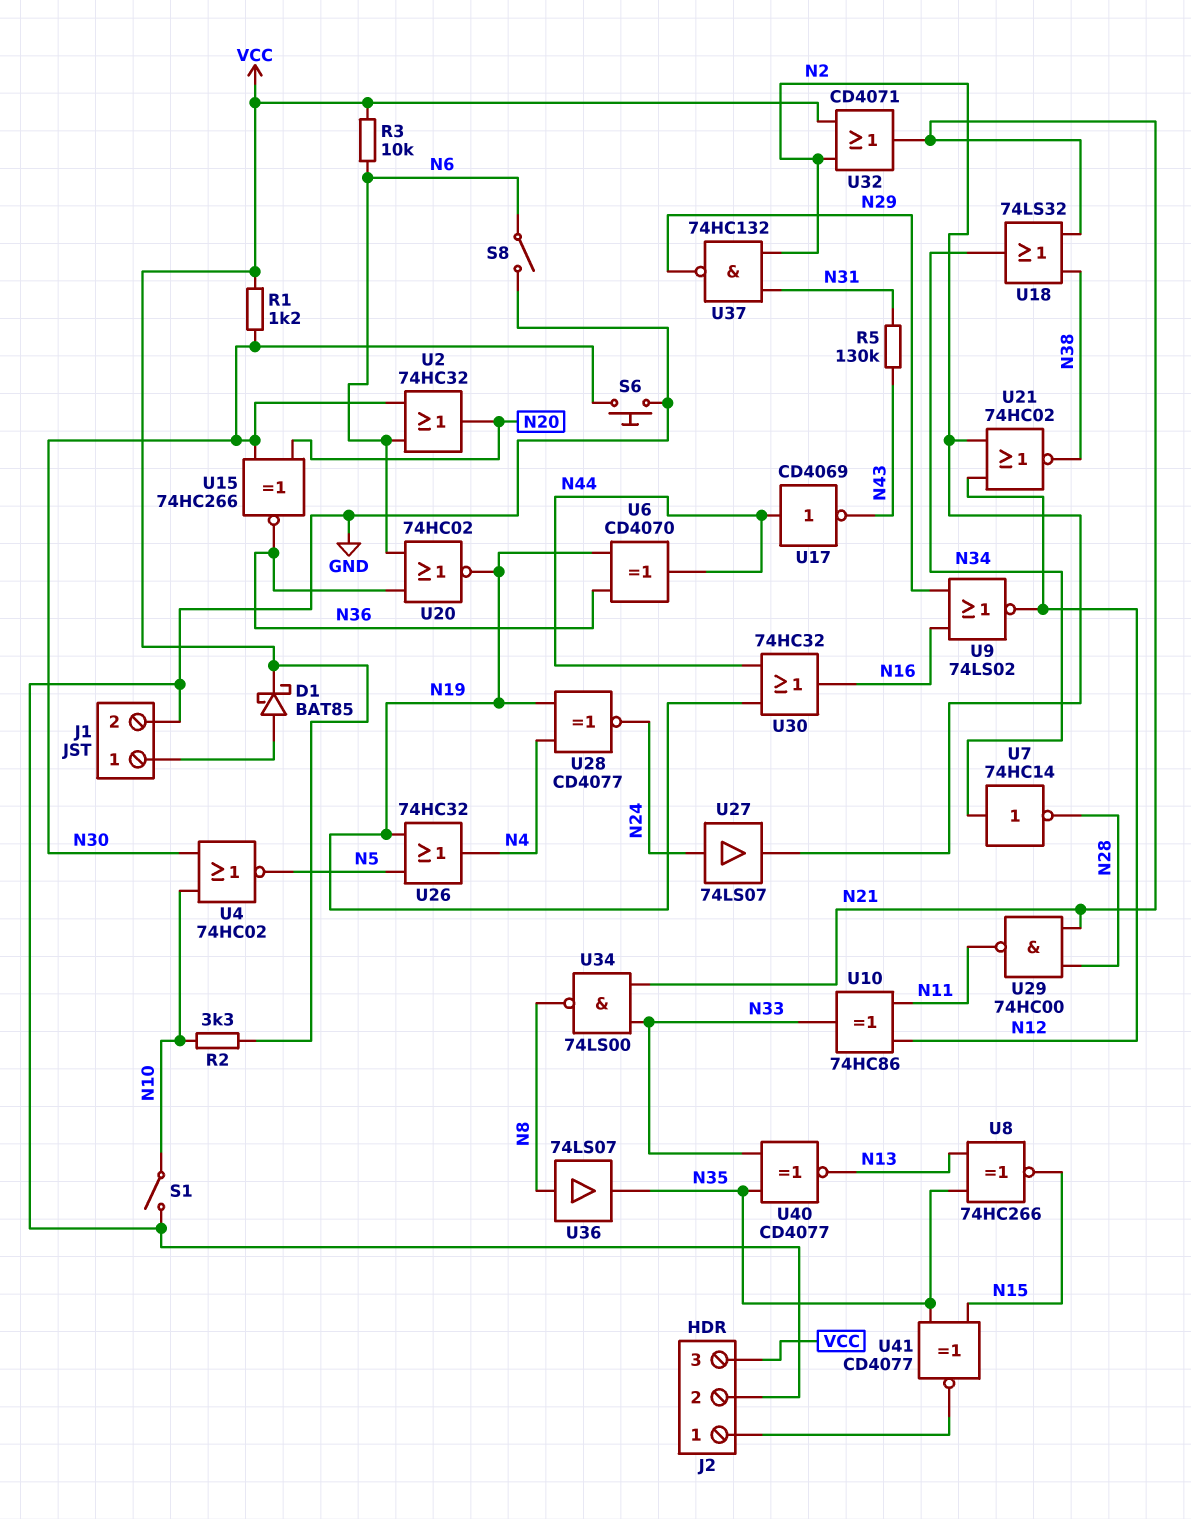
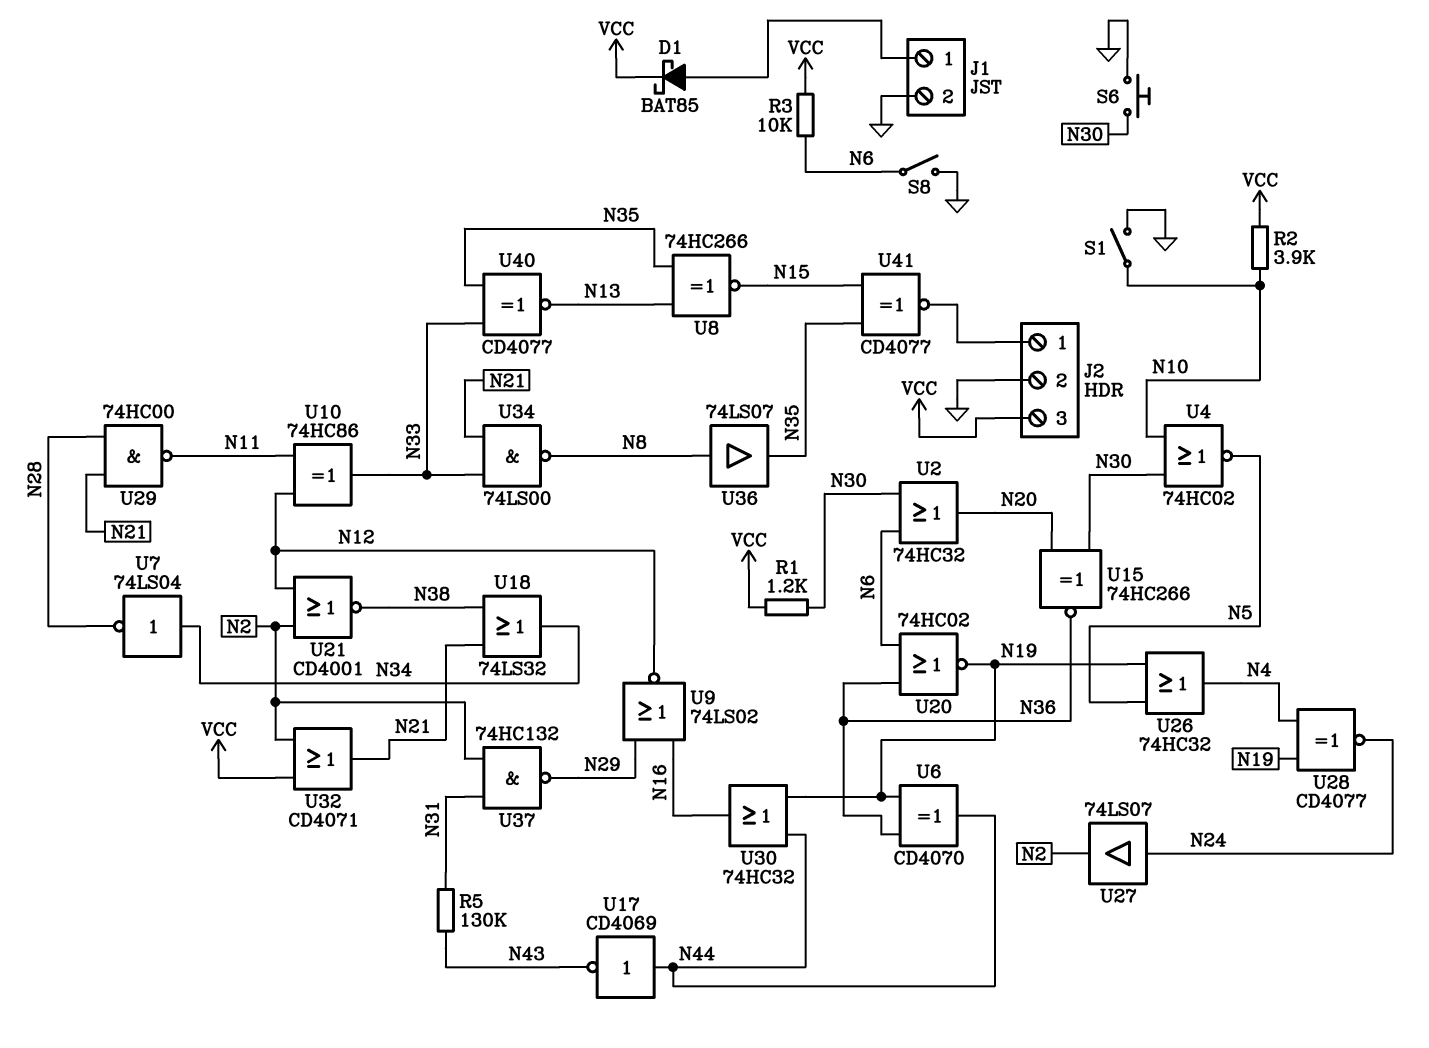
R2: 3.3k (N10, VCC) -> 3.9k (N10, VCC)
U7: NOT 74HC14 (in N34, out N28) -> NOT 74LS04 (in N34, out N28)
U21: NOR 74HC02 (in N2, in N12, out N38) -> NOR CD4001 (in N2, in N12, out N38)

